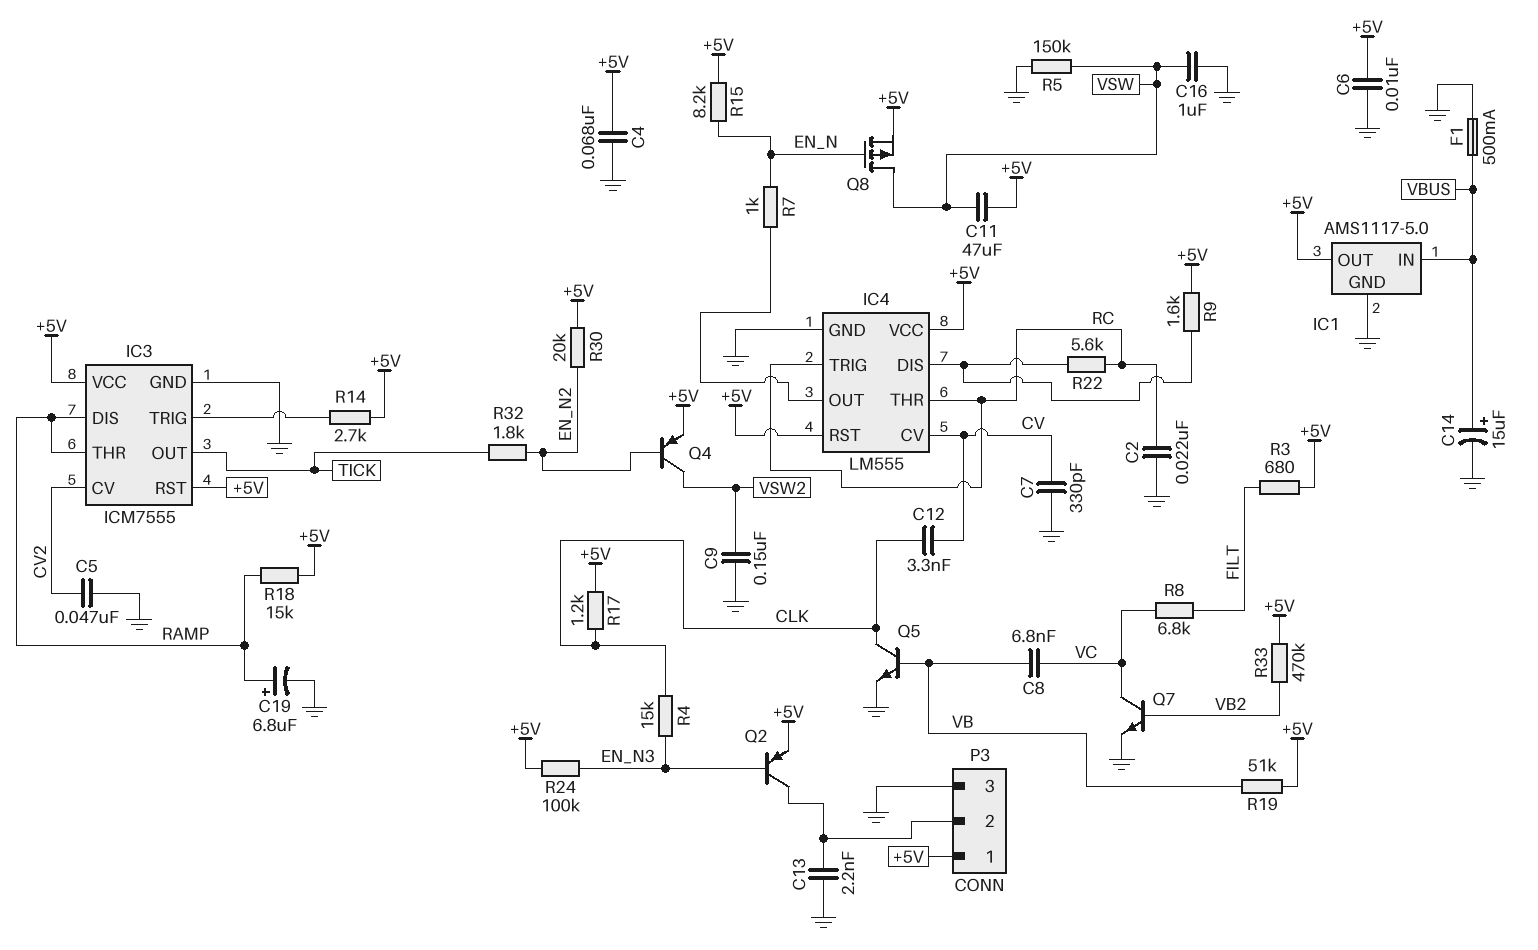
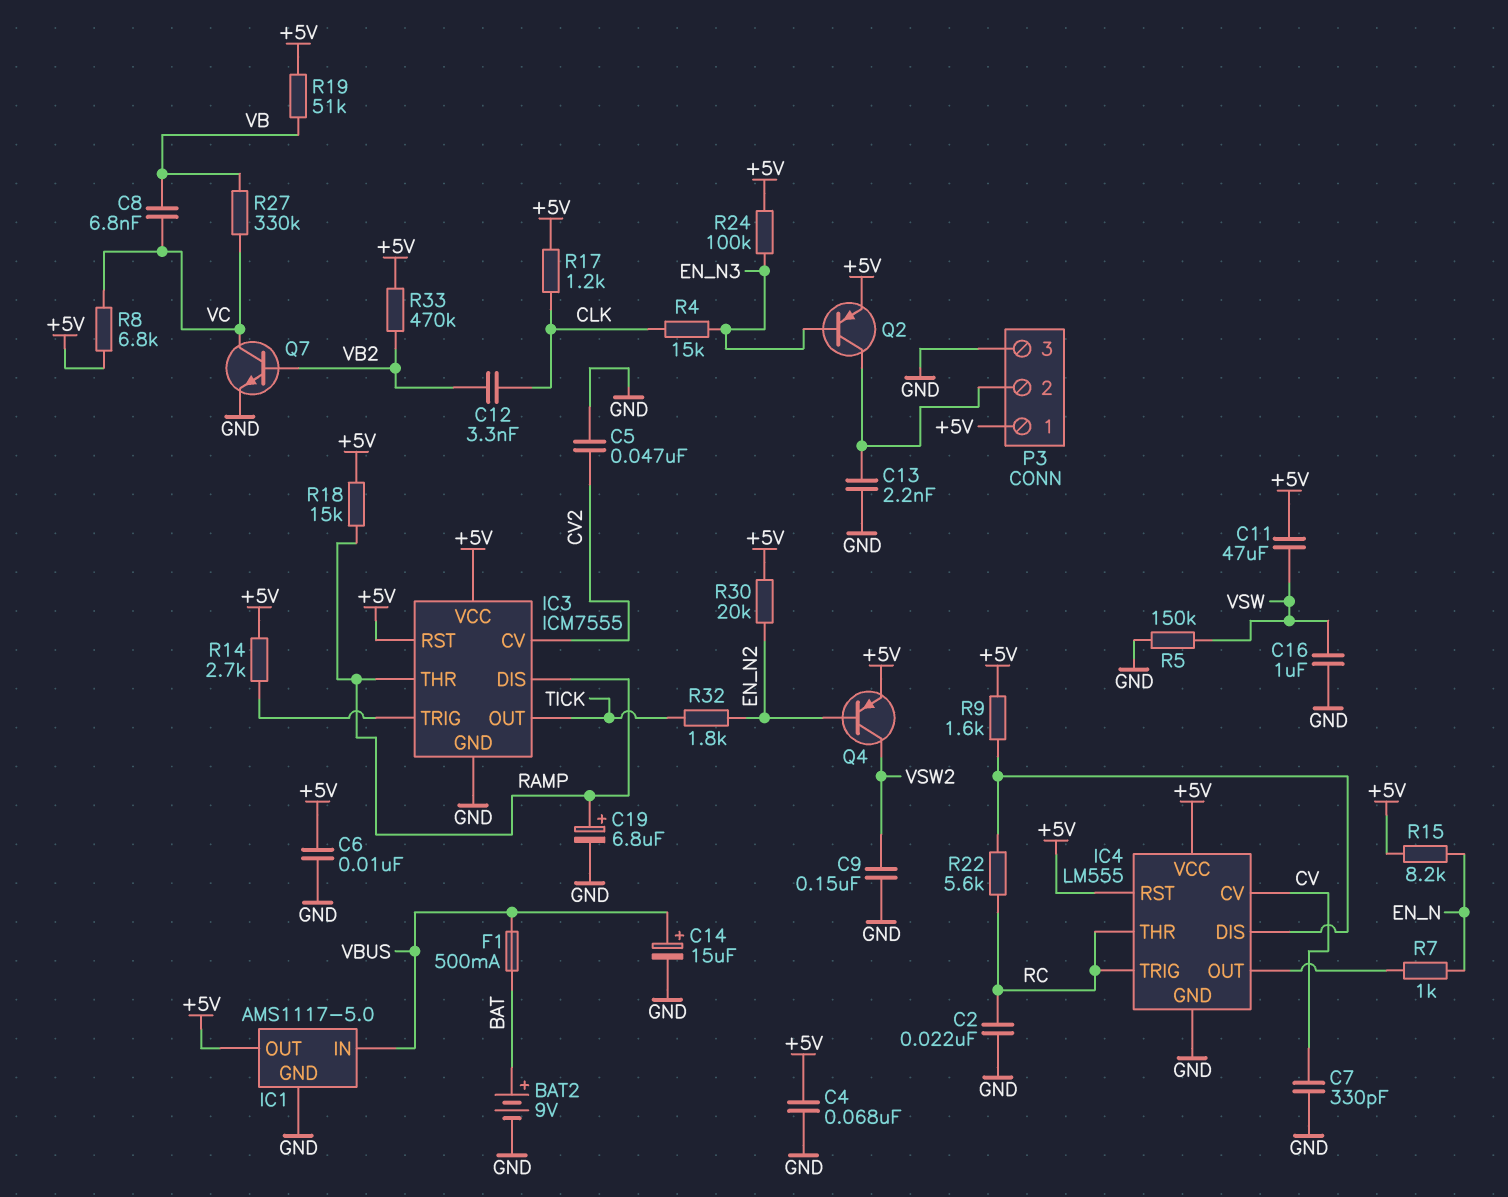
BAT2: none -> 9V (plus BAT, minus GND)
C12: 3.3nF (CLK, CV) -> 3.3nF (CLK, VB2)
F1: 500mA (GND, VBUS) -> 500mA (BAT, VBUS)
Q5: NPN (B VB, C CLK, E GND) -> none
Q8: PMOS (G EN_N, D VSW, S +5V) -> none
R3: 680 (+5V, FILT) -> none
R8: 6.8k (FILT, VC) -> 6.8k (+5V, VC)
R27: none -> 330k (VB, VC)

